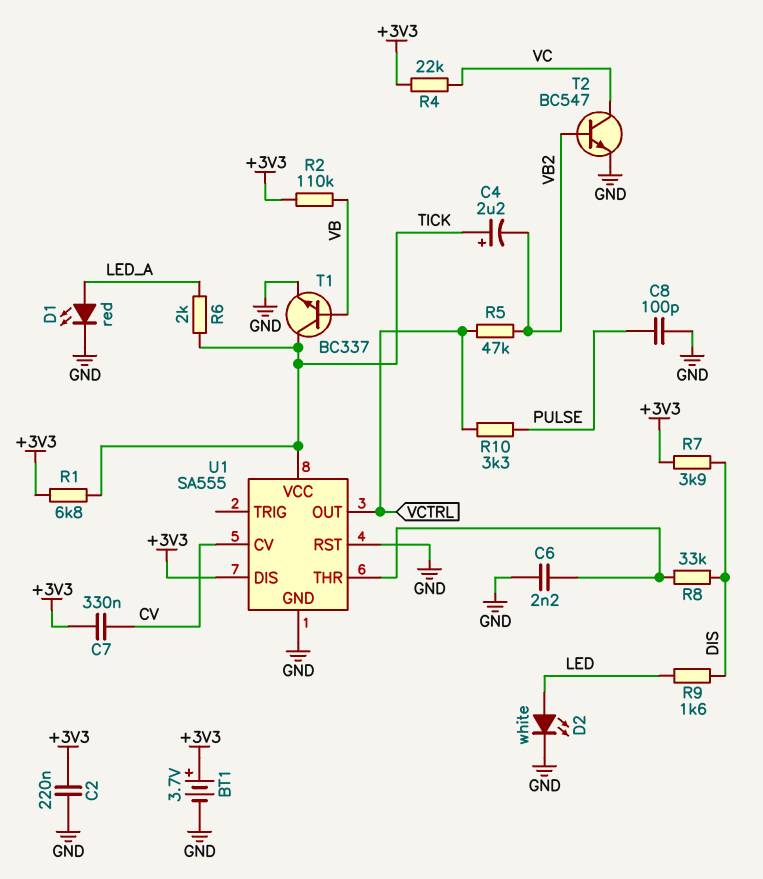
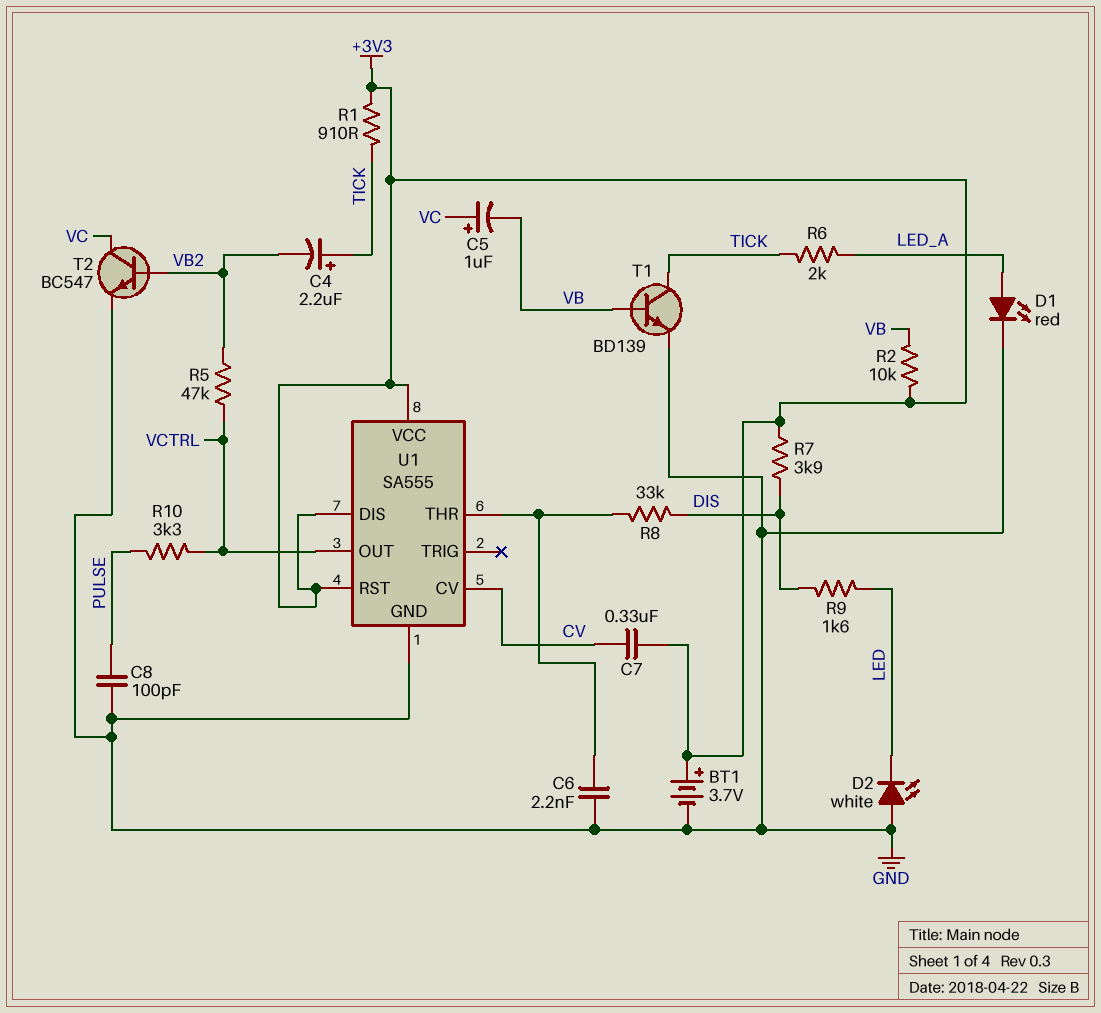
C2: 220nF (+3V3, GND) -> none
C5: none -> 1uF (plus VC, minus VB)
D2: LED white (A LED, K GND) -> LED white (A GND, K LED)
R1: 6.8k (+3V3, TICK) -> 910 (+3V3, TICK)
R2: 110k (+3V3, VB) -> 10k (+3V3, VB)
R4: 22k (+3V3, VC) -> none
T1: NPN BC337 (B VB, C TICK, E GND) -> NPN BD139 (B VB, C TICK, E GND)
U1 pin RST: GND -> +3V3
U1 pin VCC: TICK -> +3V3

